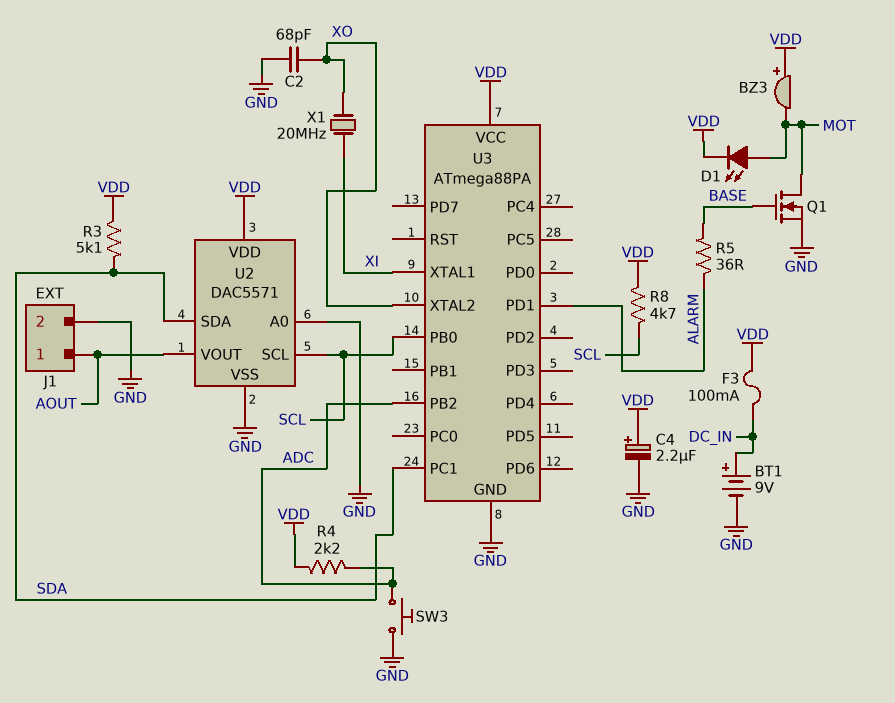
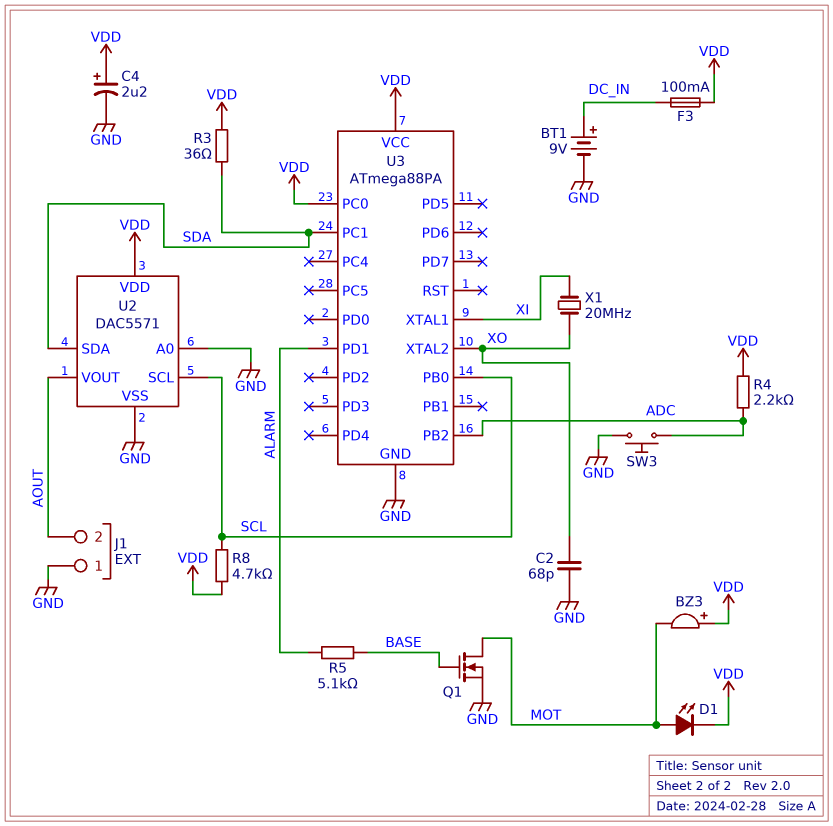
J1 pin 1: AOUT -> GND
J1 pin 2: GND -> AOUT
R3: 5.1k (SDA, VDD) -> 36 (SDA, VDD)
R5: 36 (ALARM, BASE) -> 5.1k (ALARM, BASE)
U3 pin PC0: none -> VDD

